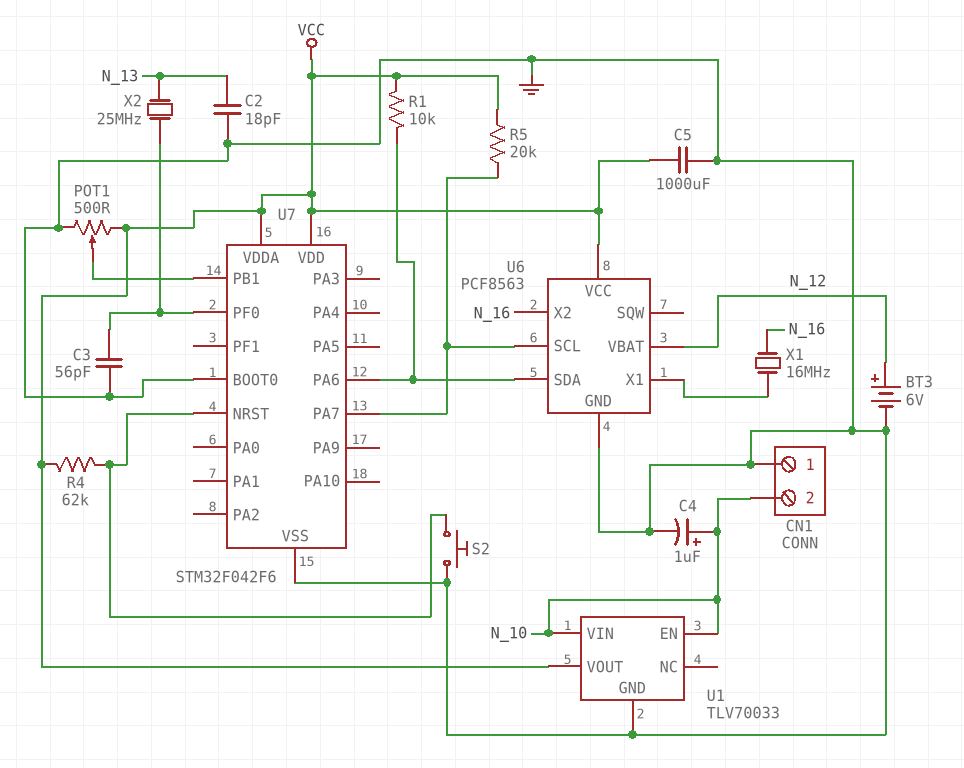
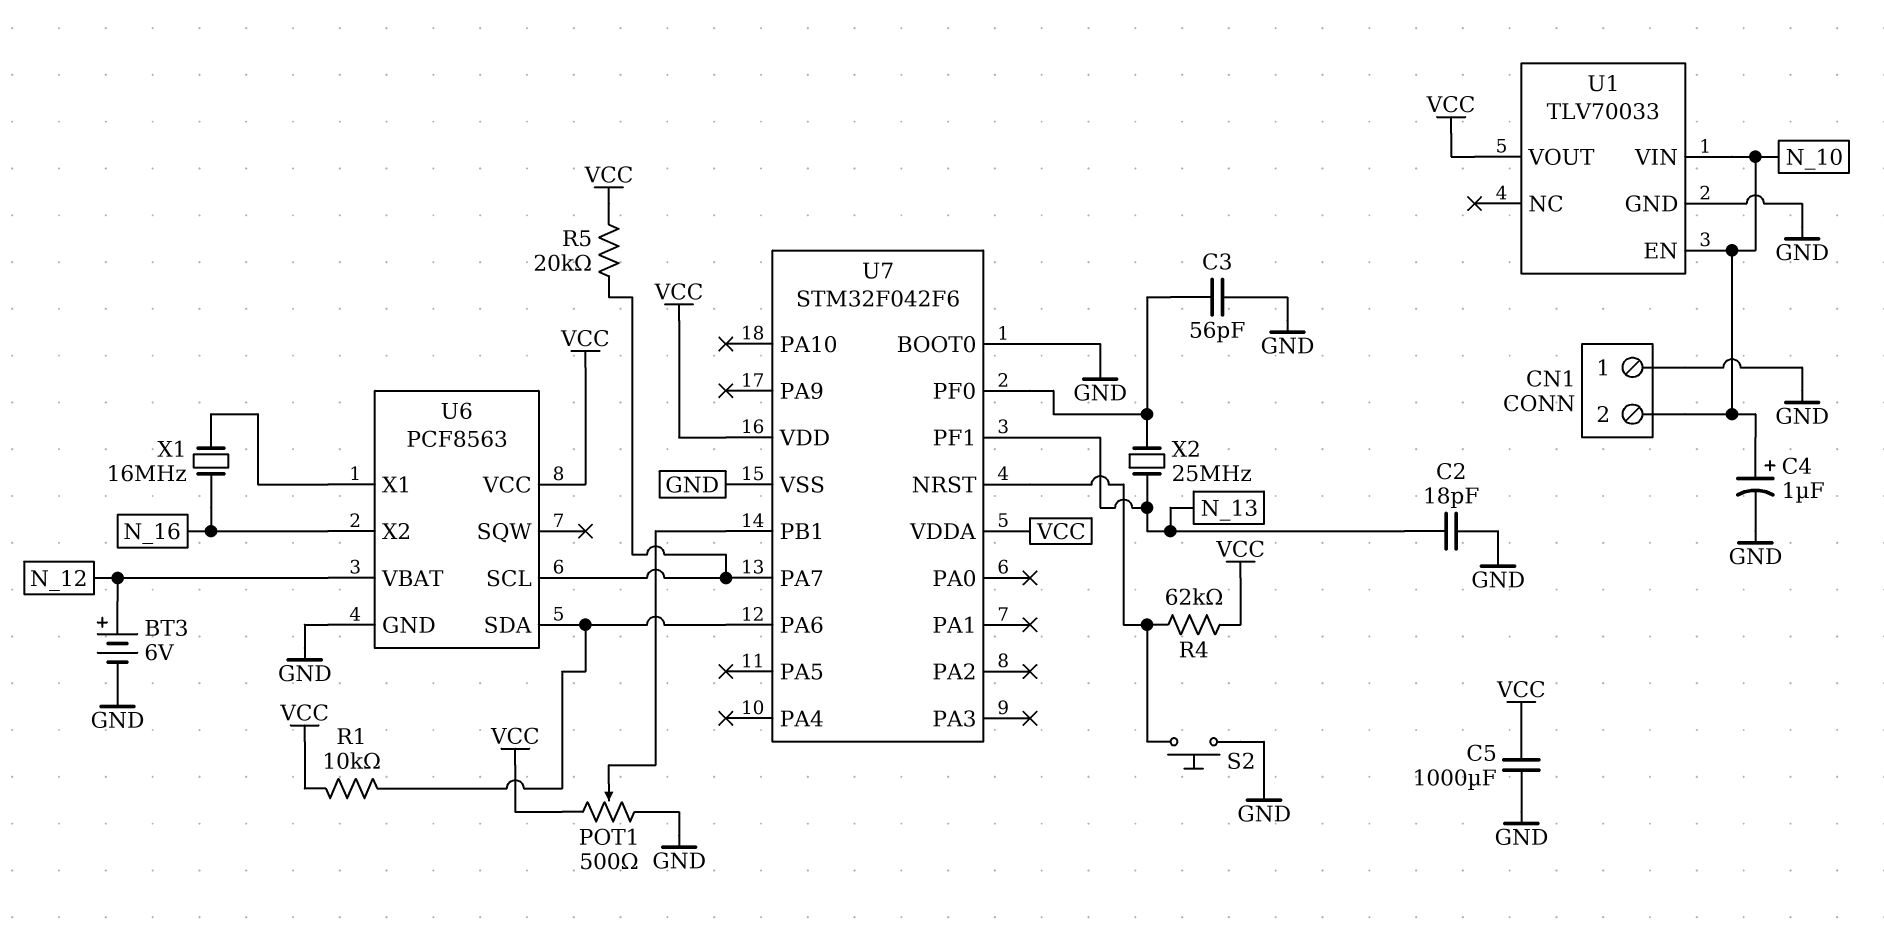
U7 pin PF1: none -> N_13

